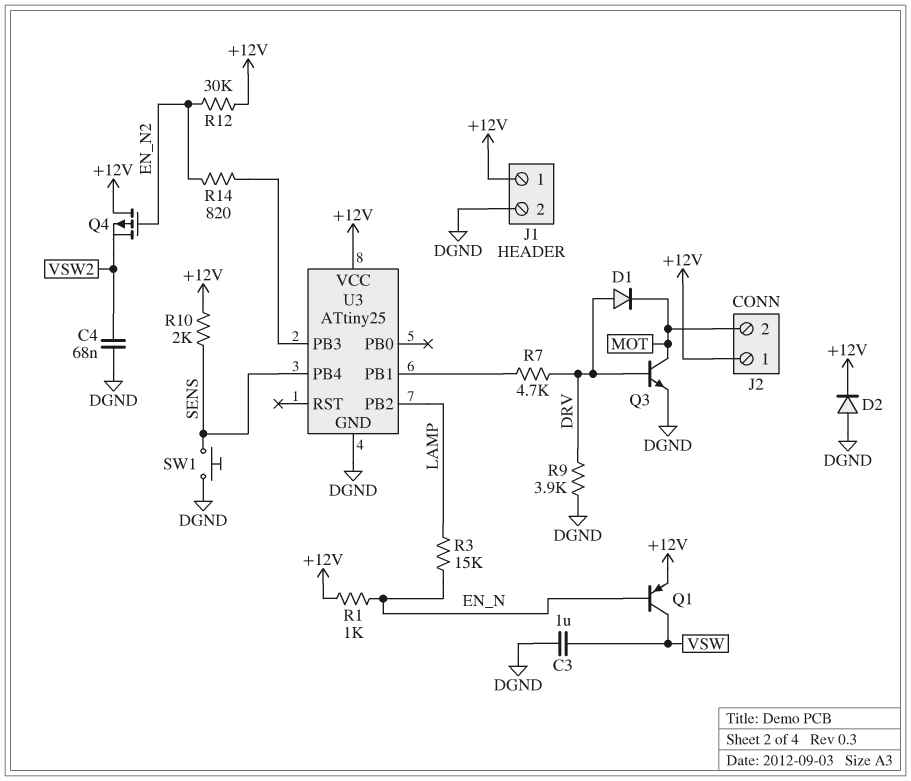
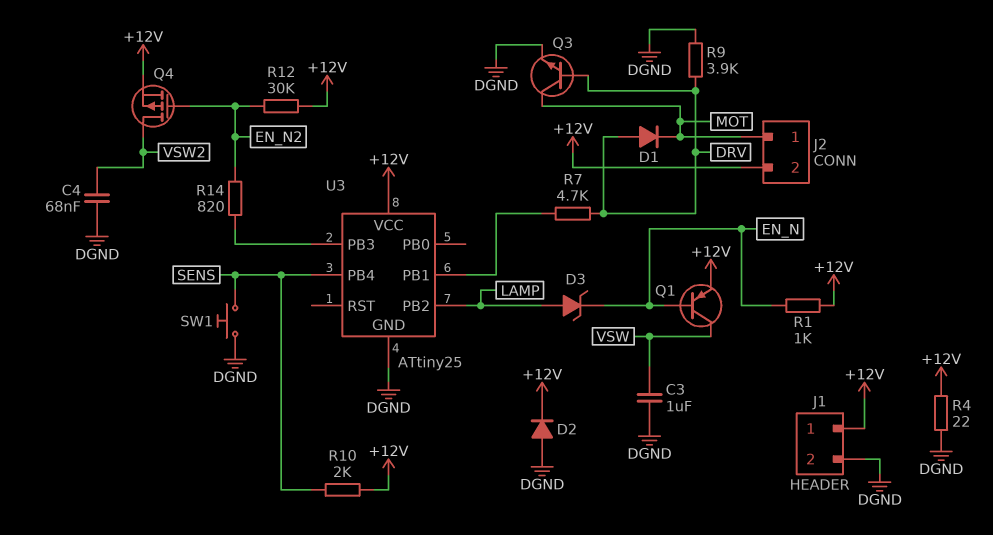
D3: none -> zener (A LAMP, K EN_N)
J2 pin 1: +12V -> MOT
J2 pin 2: MOT -> +12V
Q4: PMOS (G EN_N2, D +12V, S VSW2) -> PMOS (G EN_N2, D VSW2, S +12V)
R3: 15k (EN_N, LAMP) -> none
R4: none -> 22 (+12V, DGND)

